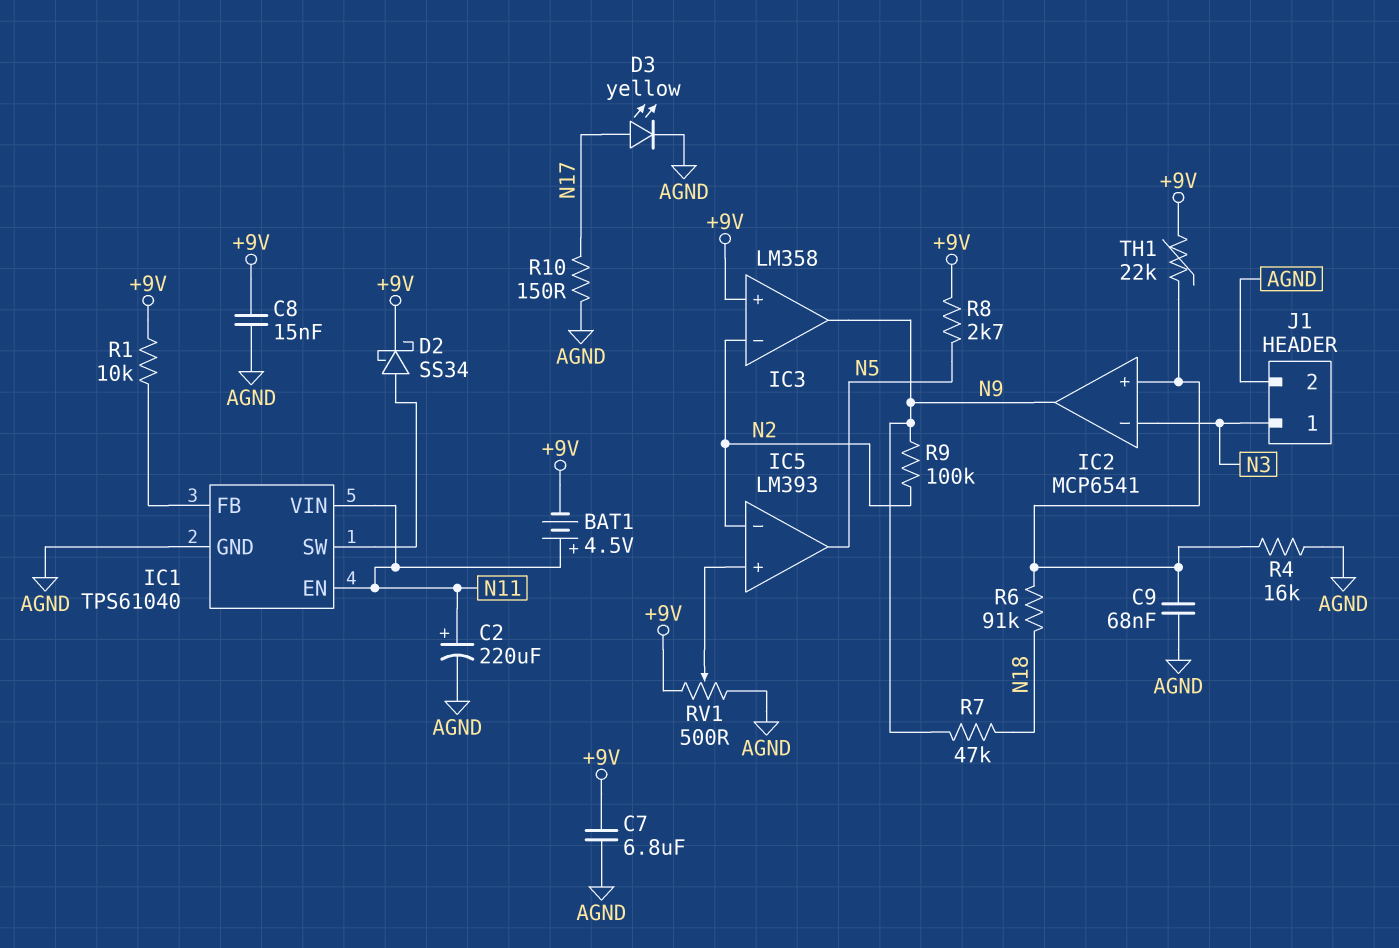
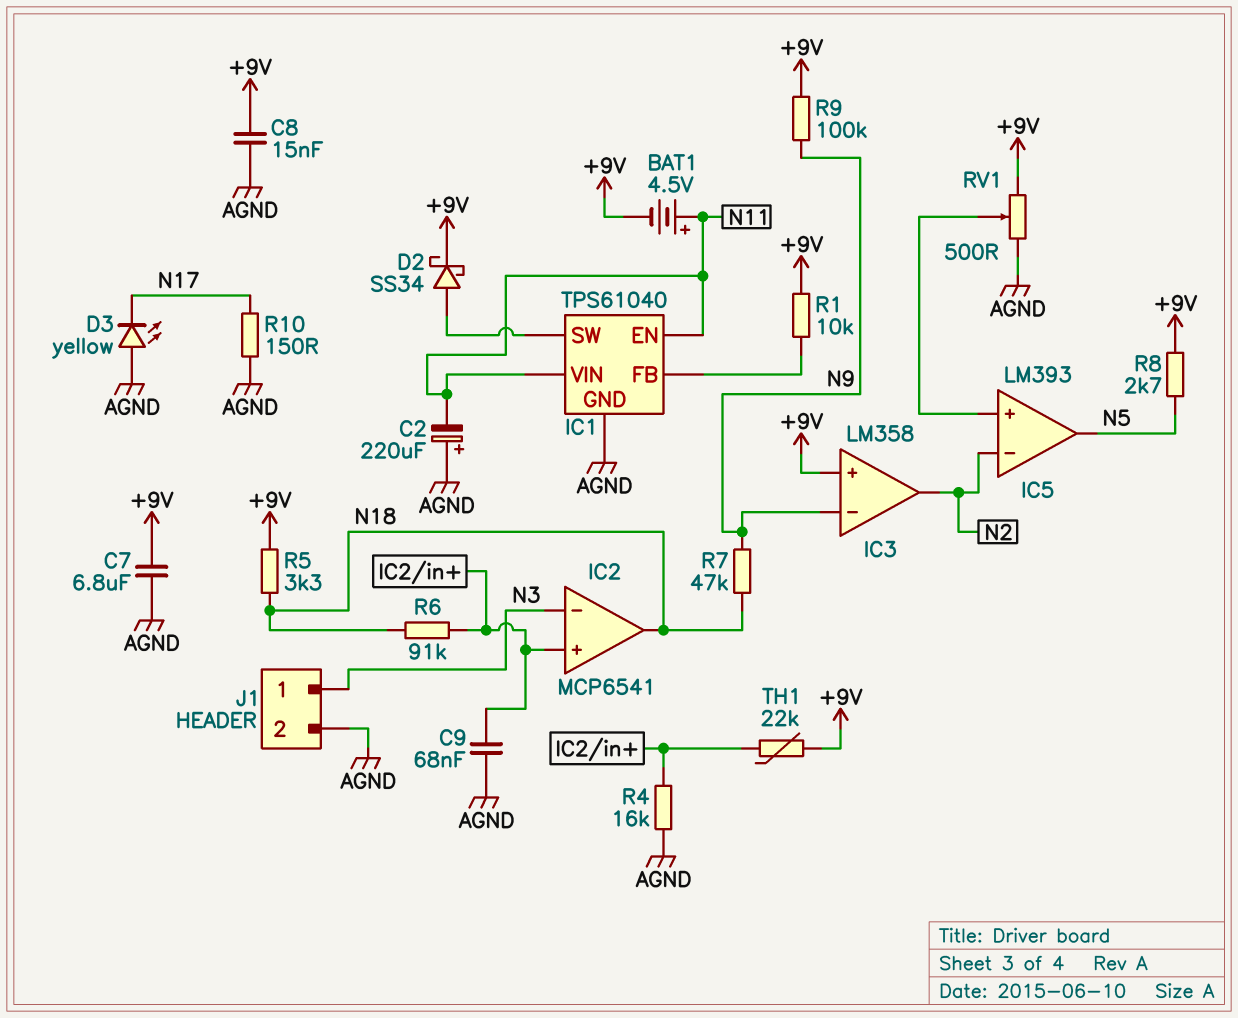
C2: 220uF (plus N11, minus AGND) -> 220uF (plus AGND, minus N11)
D3: LED yellow (A N17, K AGND) -> LED yellow (A AGND, K N17)
IC2 pin out: N9 -> N18
IC3 pin in-: N2 -> N9
IC3 pin out: N9 -> N2
R5: none -> 3.3k (+9V, N18)
R9: 100k (N2, N9) -> 100k (+9V, N9)

